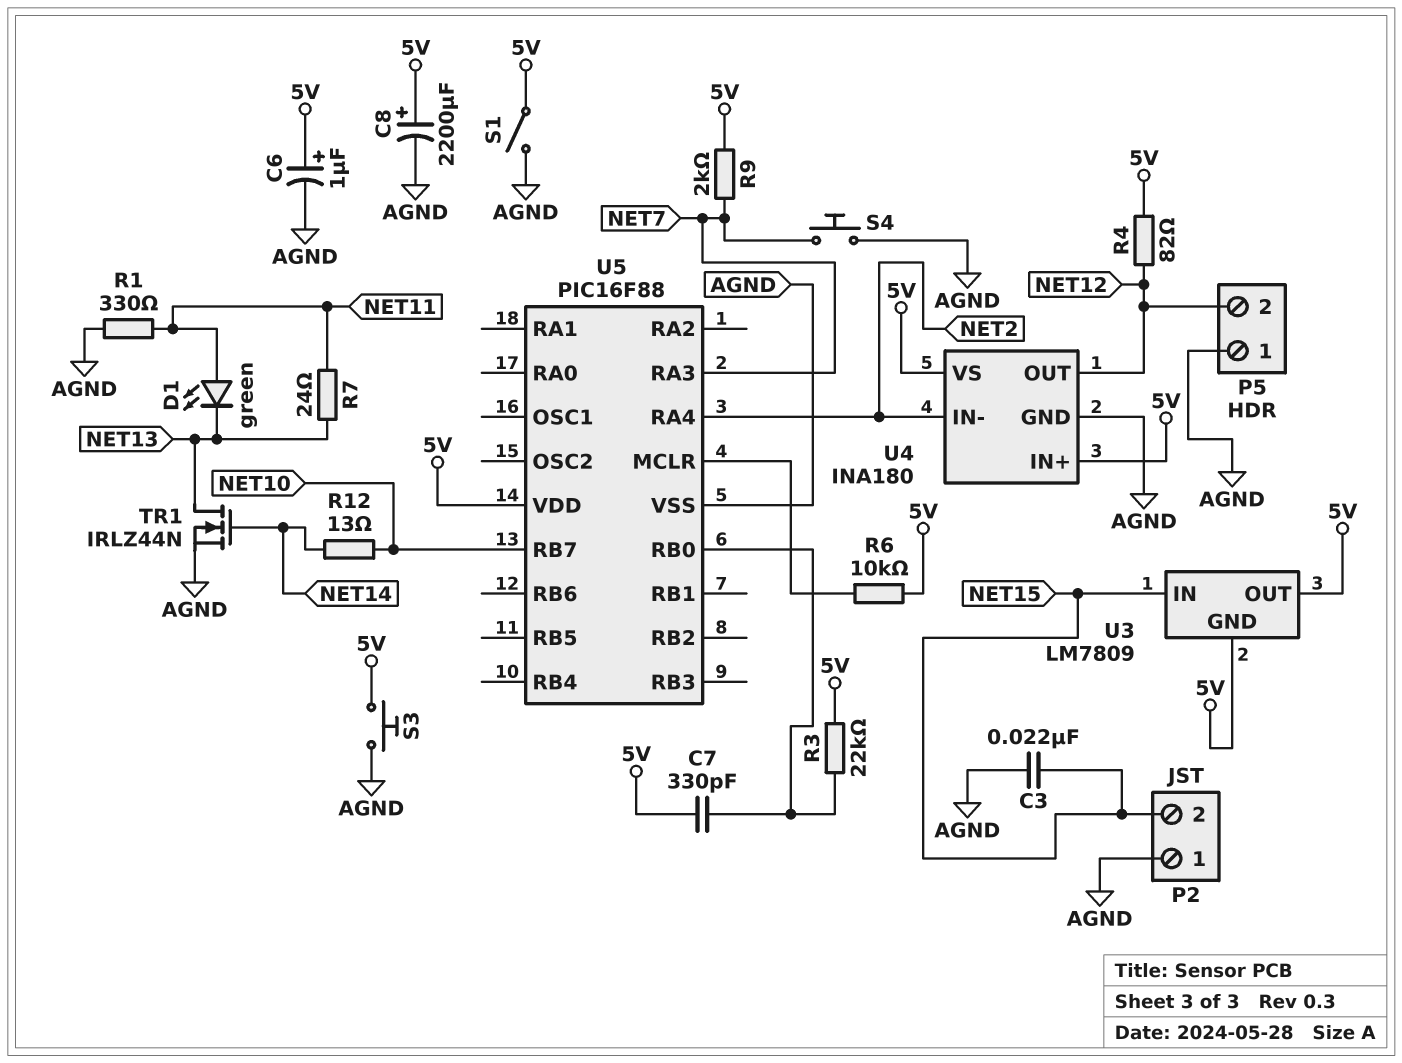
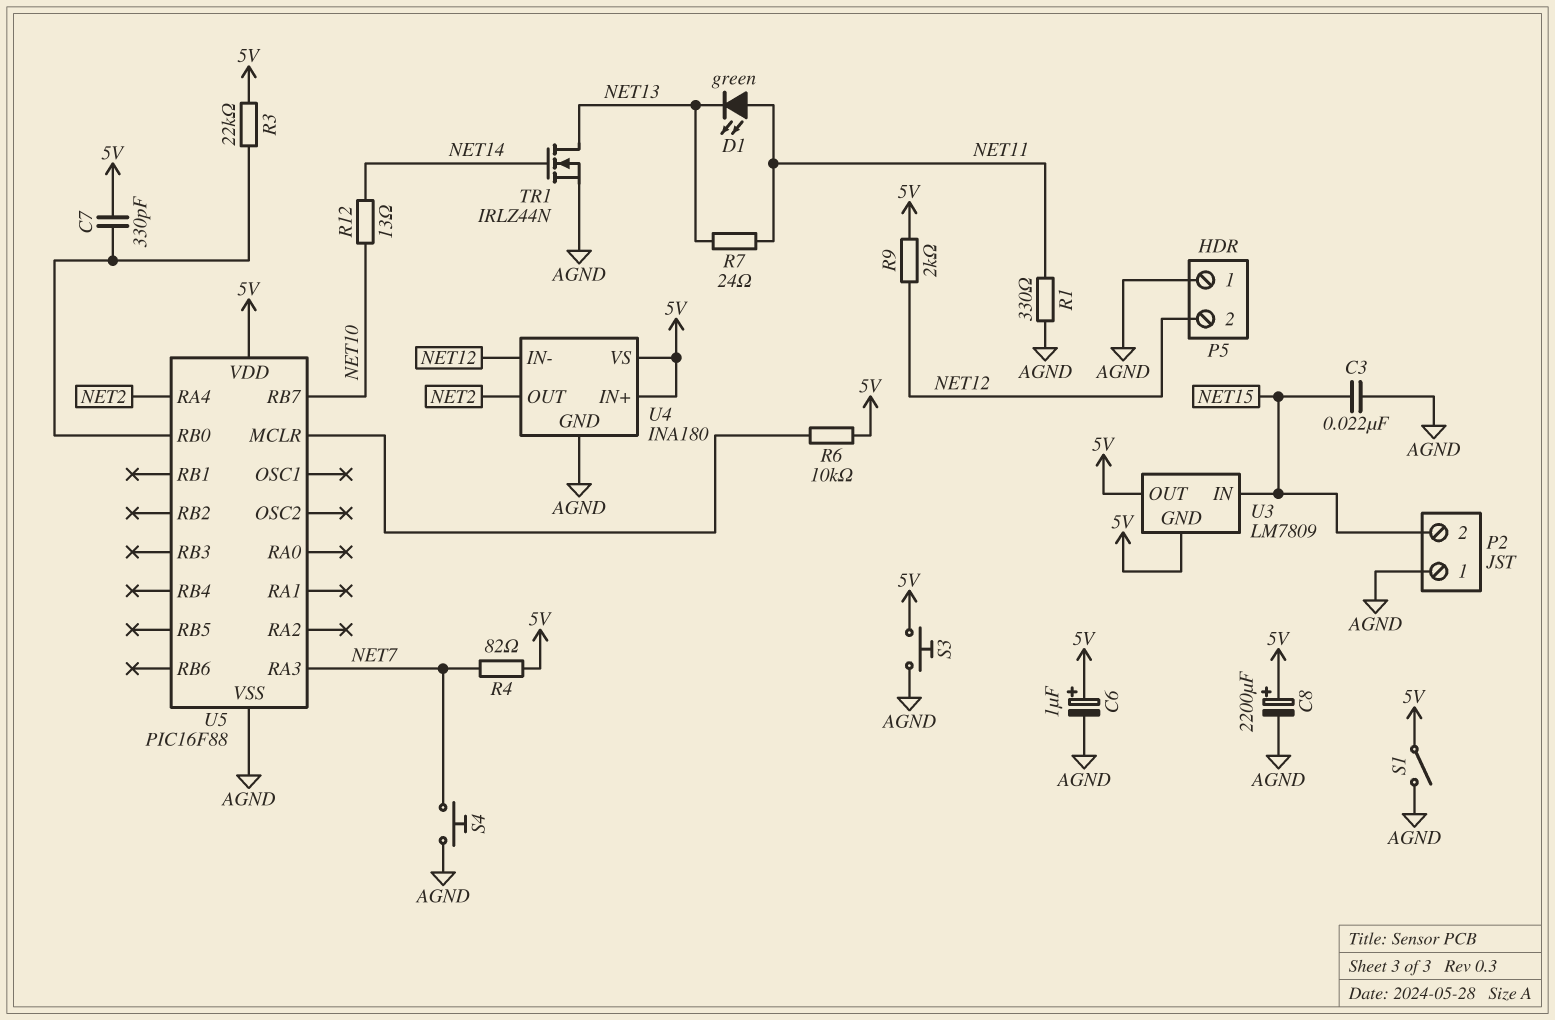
R4: 82 (5V, NET12) -> 82 (5V, NET7)
R9: 2k (5V, NET7) -> 2k (5V, NET12)
U4 pin IN-: NET2 -> NET12
U4 pin OUT: NET12 -> NET2

